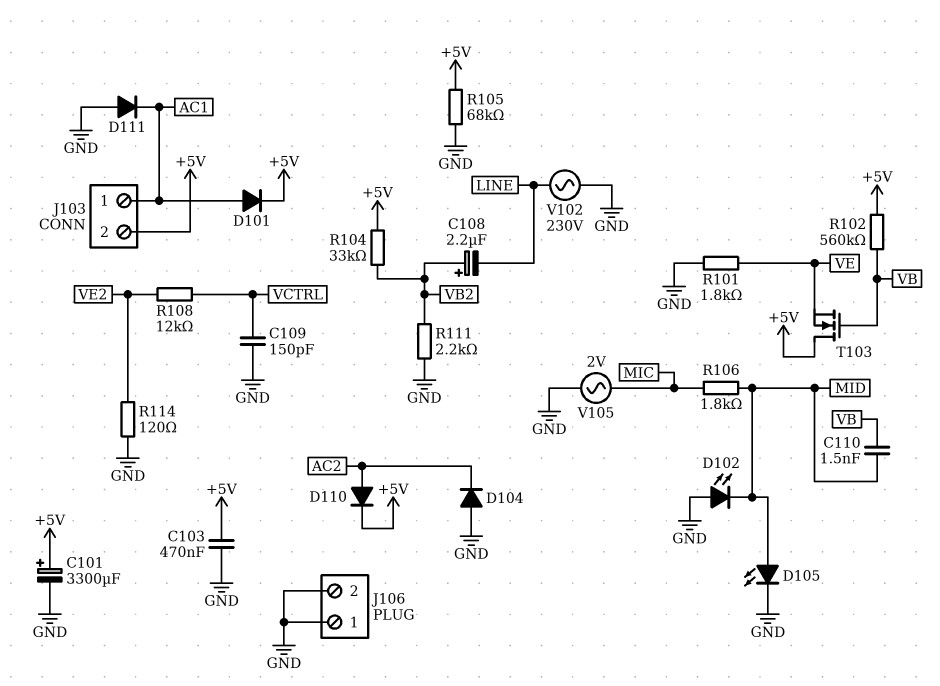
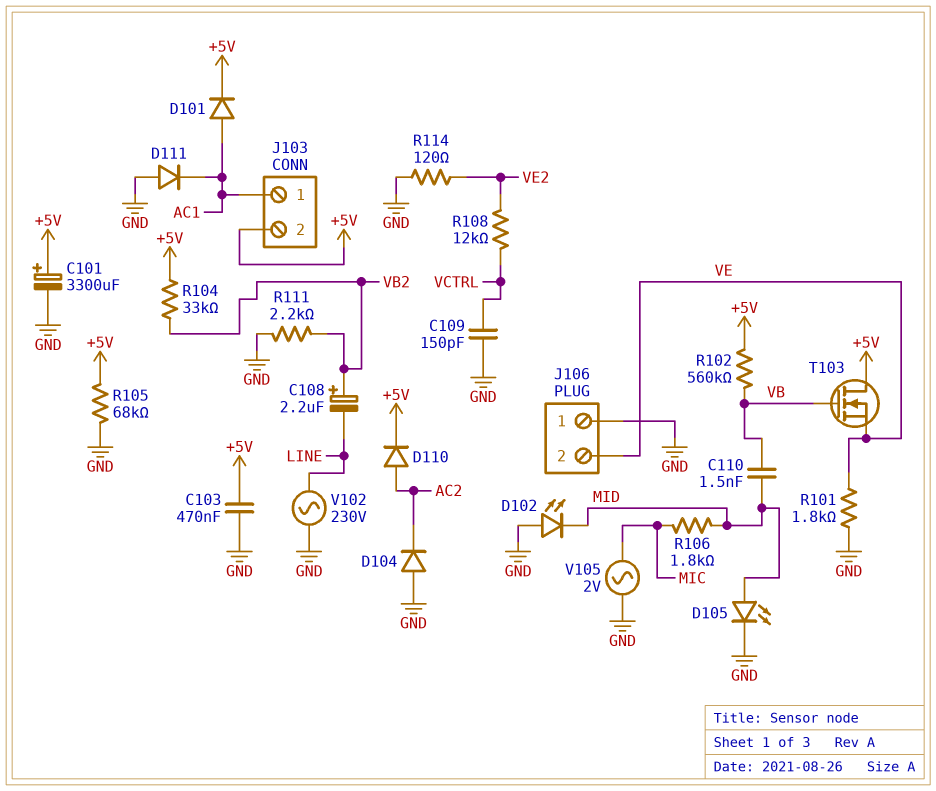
J106 pin 2: GND -> VE

